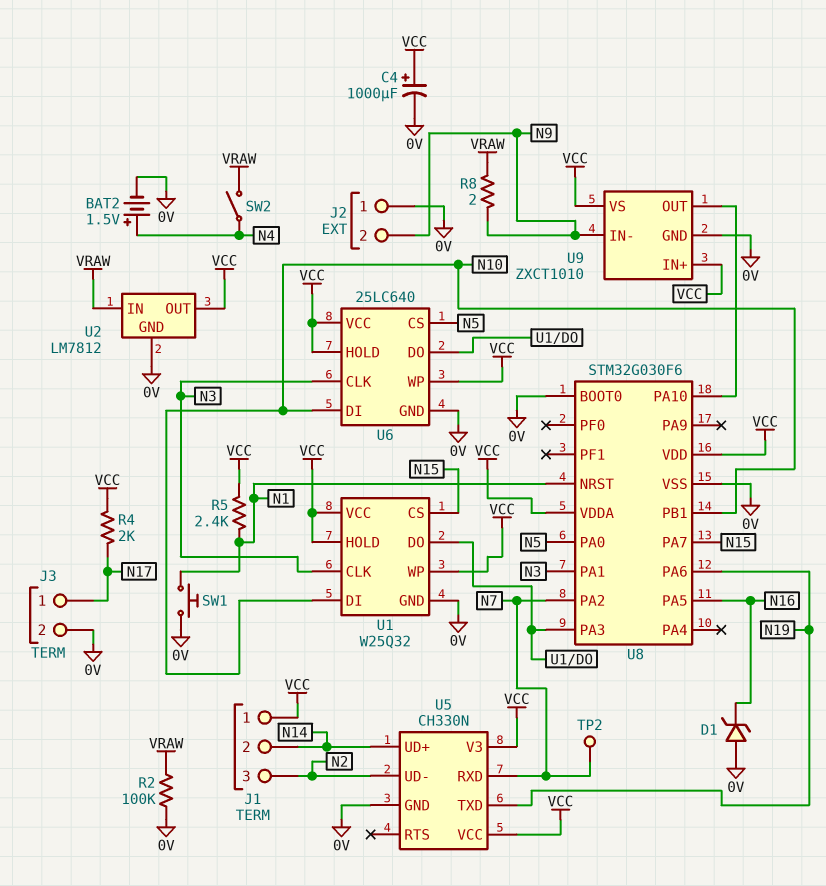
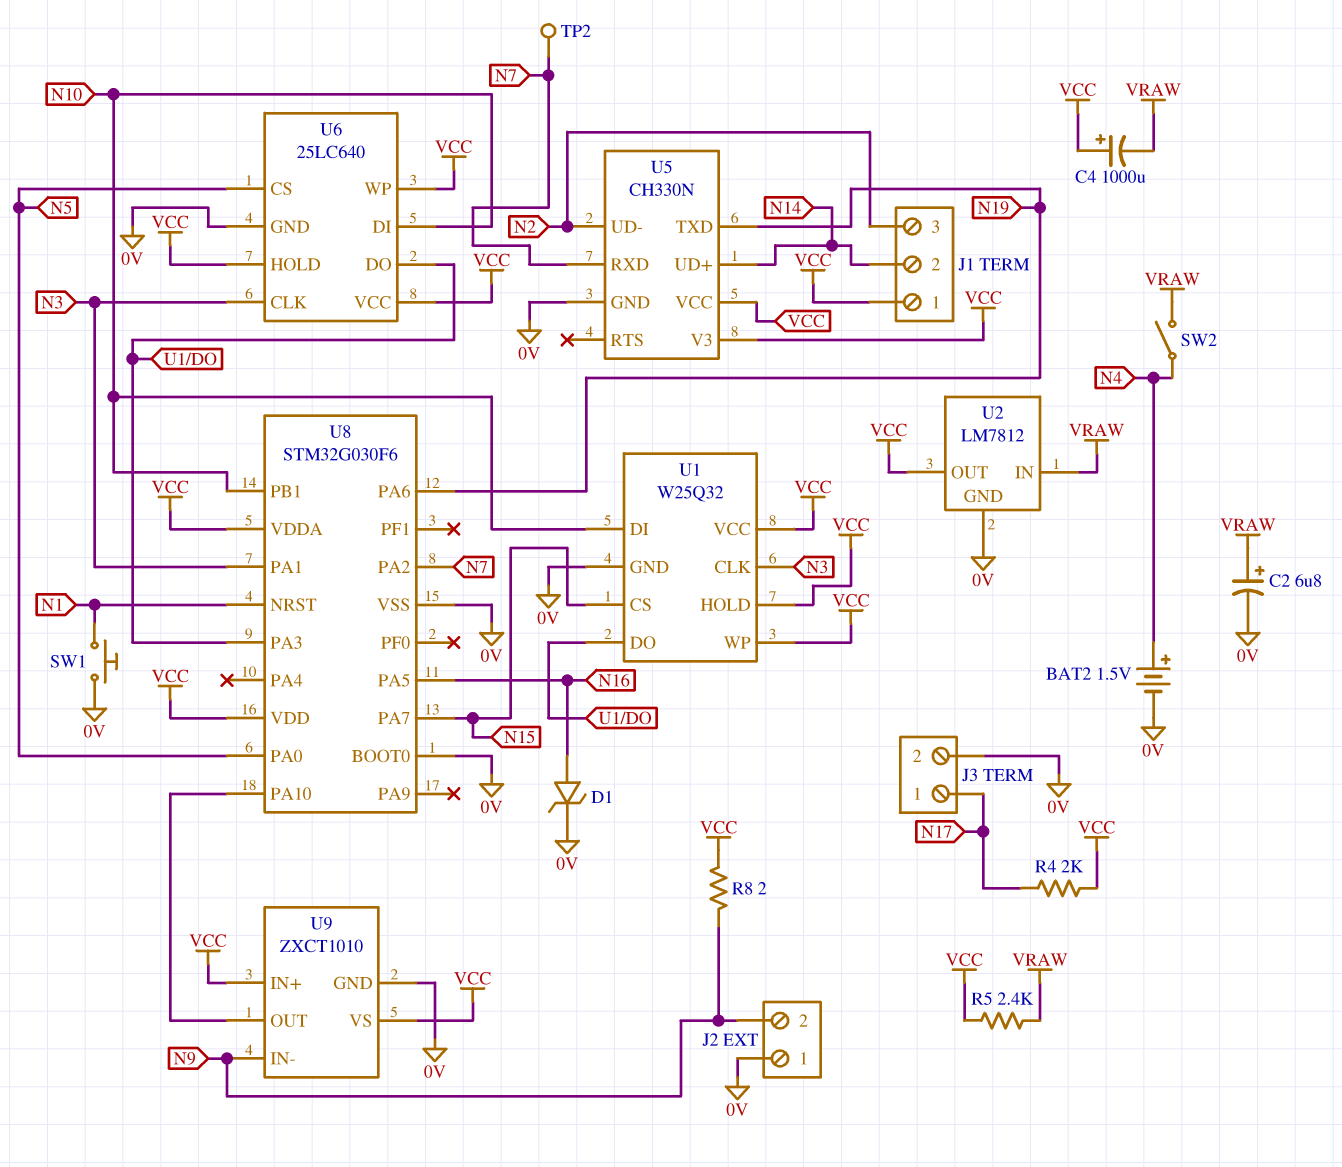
C2: none -> 6.8uF (plus VRAW, minus 0V)
C4: 1000uF (plus VCC, minus 0V) -> 1000uF (plus VCC, minus VRAW)
D1: zener (A 0V, K N16) -> zener (A N16, K 0V)
R2: 100k (0V, VRAW) -> none
R5: 2.4k (N1, VCC) -> 2.4k (VCC, VRAW)
R8: 2 (N9, VRAW) -> 2 (N9, VCC)

